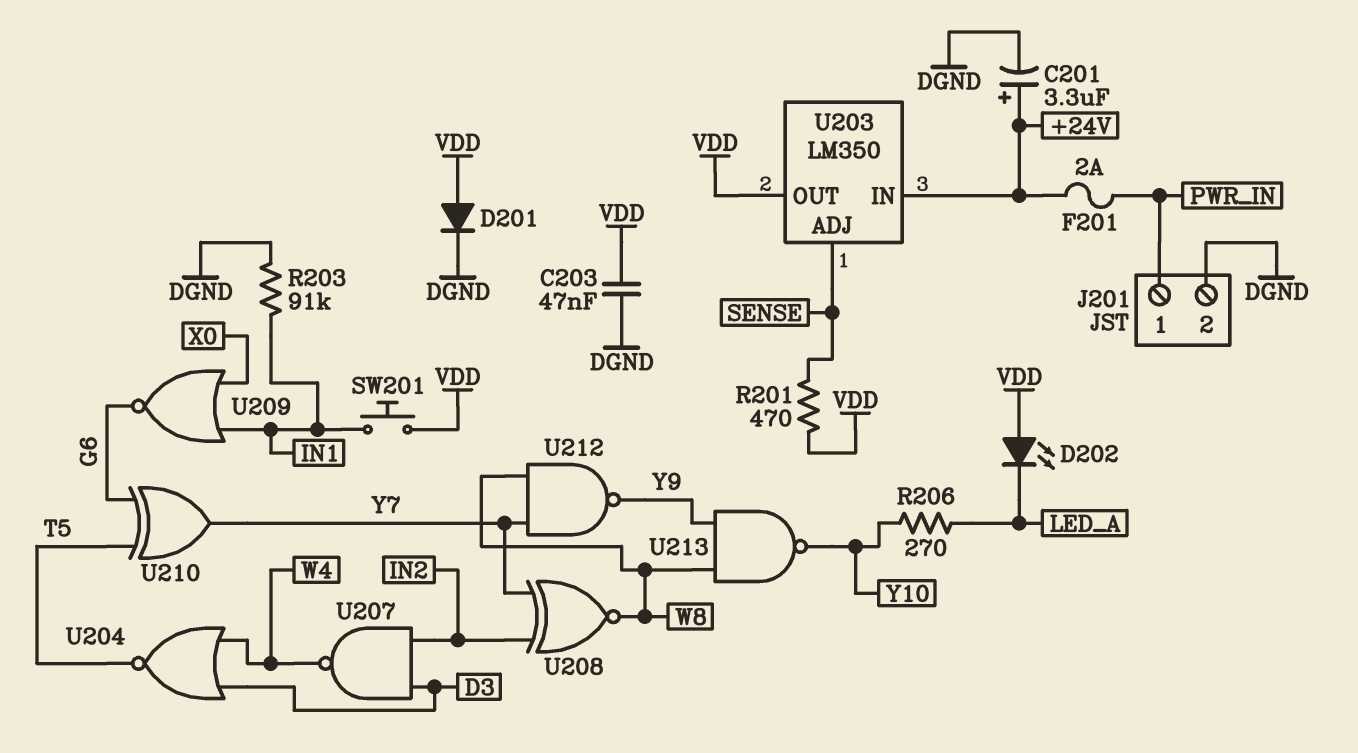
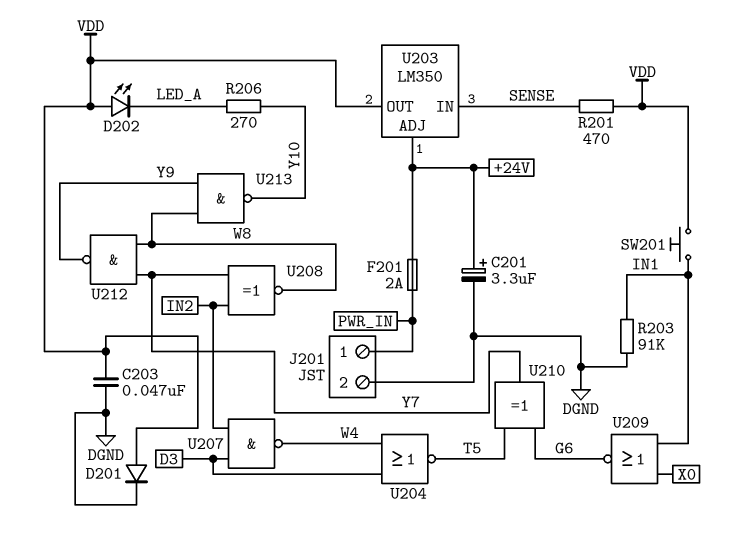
U203 pin ADJ: SENSE -> +24V
U203 pin IN: +24V -> SENSE

